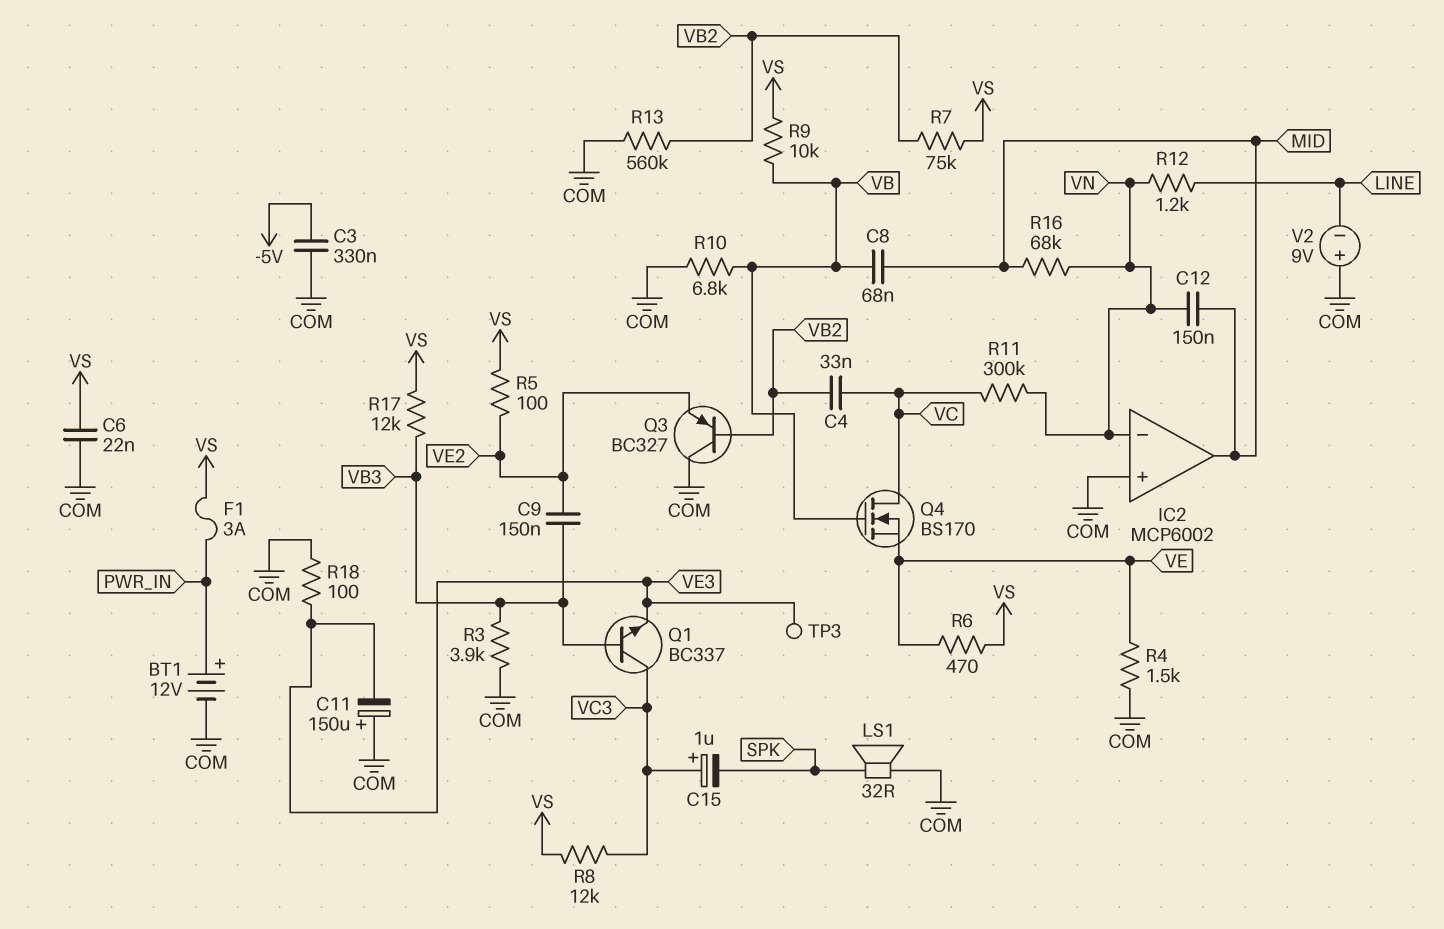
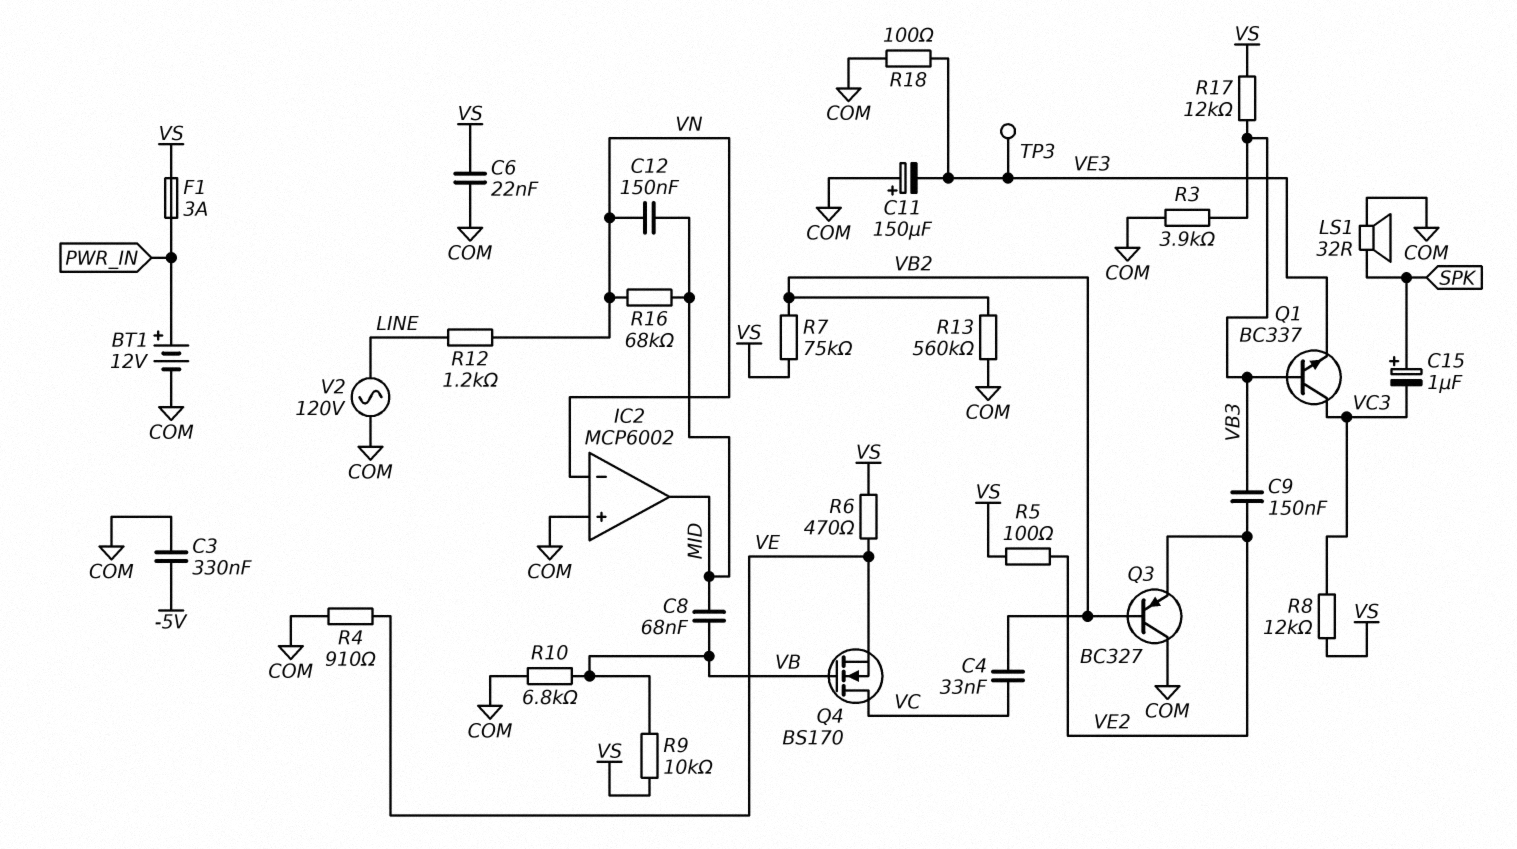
C15: 1uF (plus VC3, minus SPK) -> 1uF (plus SPK, minus VC3)
R4: 1.5k (COM, VE) -> 910 (COM, VE)
R11: 300k (VC, VN) -> none
V2: 9V (plus COM, minus LINE) -> AC 120V (COM, LINE)

